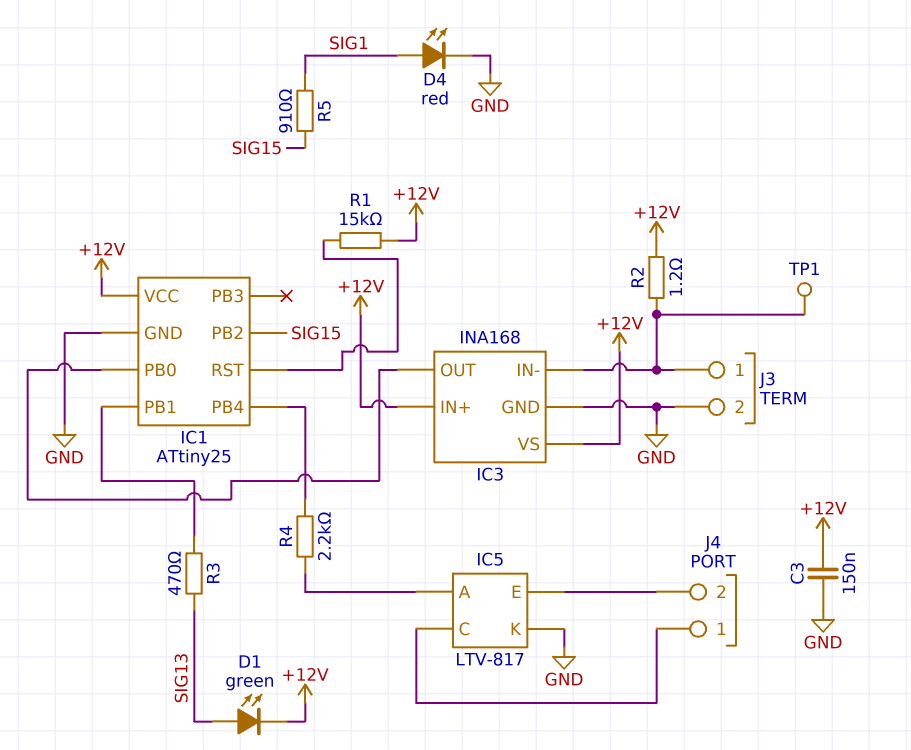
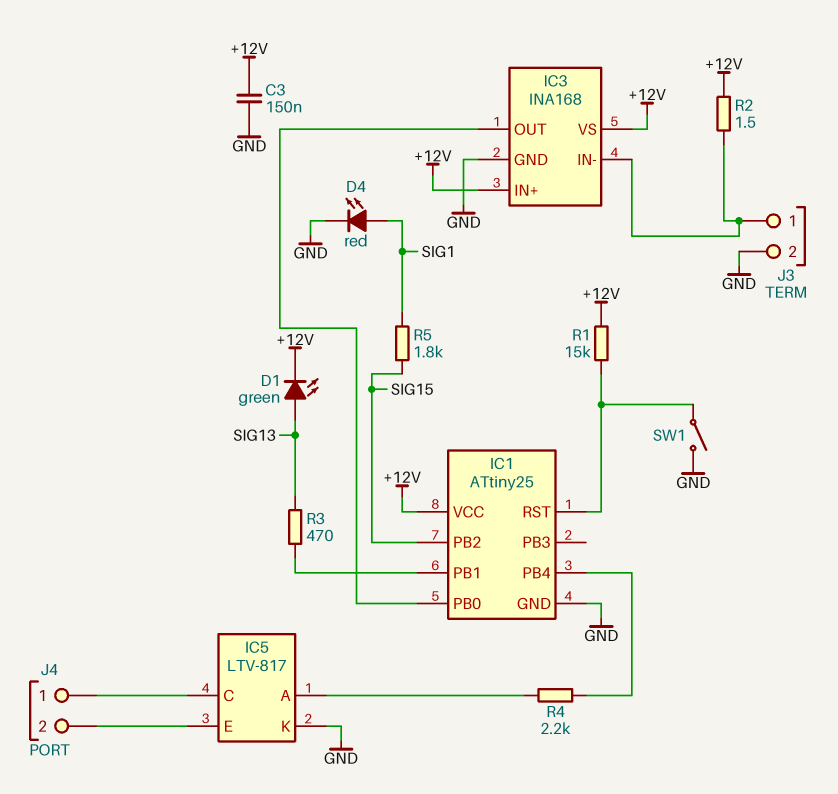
R2: 1.2 (+12V, IC3/IN-) -> 1.5 (+12V, IC3/IN-)
R5: 910 (SIG1, SIG15) -> 1.8k (SIG1, SIG15)
SW1: none -> switch (GND, IC1/RST)
TP1: test point (IC3/IN-) -> none

